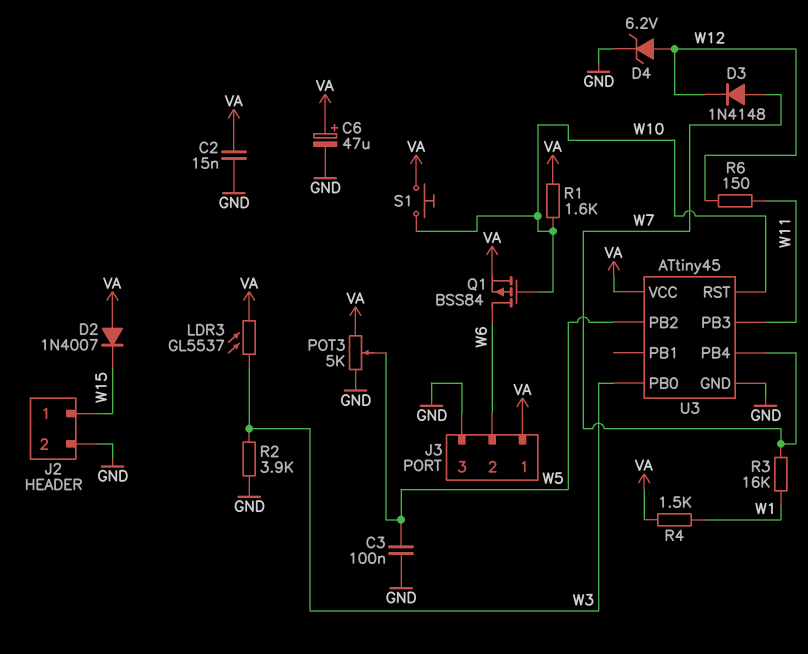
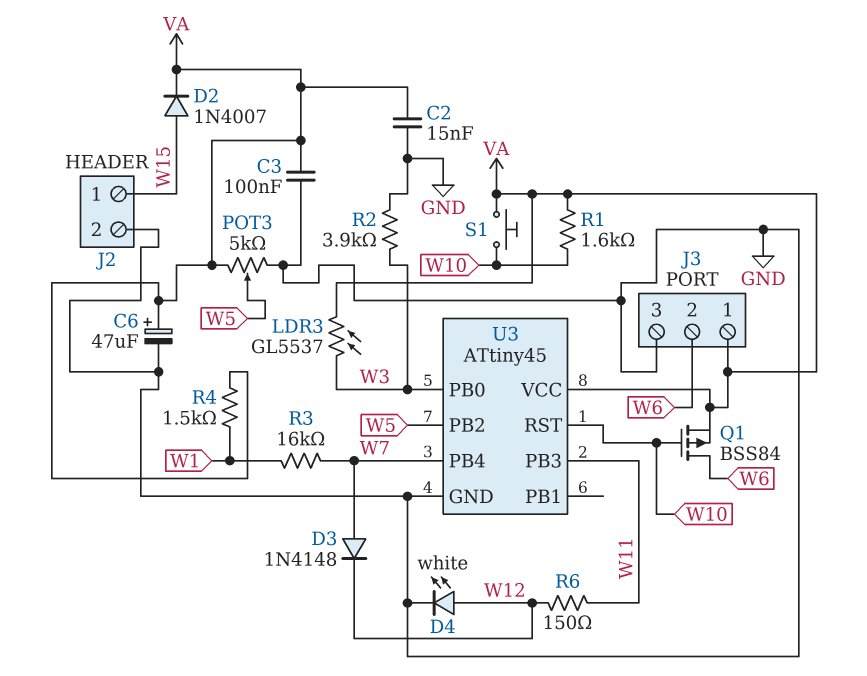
C3: 100nF (GND, W5) -> 100nF (GND, VA)
D2: diode 1N4007 (A VA, K W15) -> diode 1N4007 (A W15, K VA)
D4: zener 6.2V (A W12, K GND) -> LED white (A W12, K GND)

